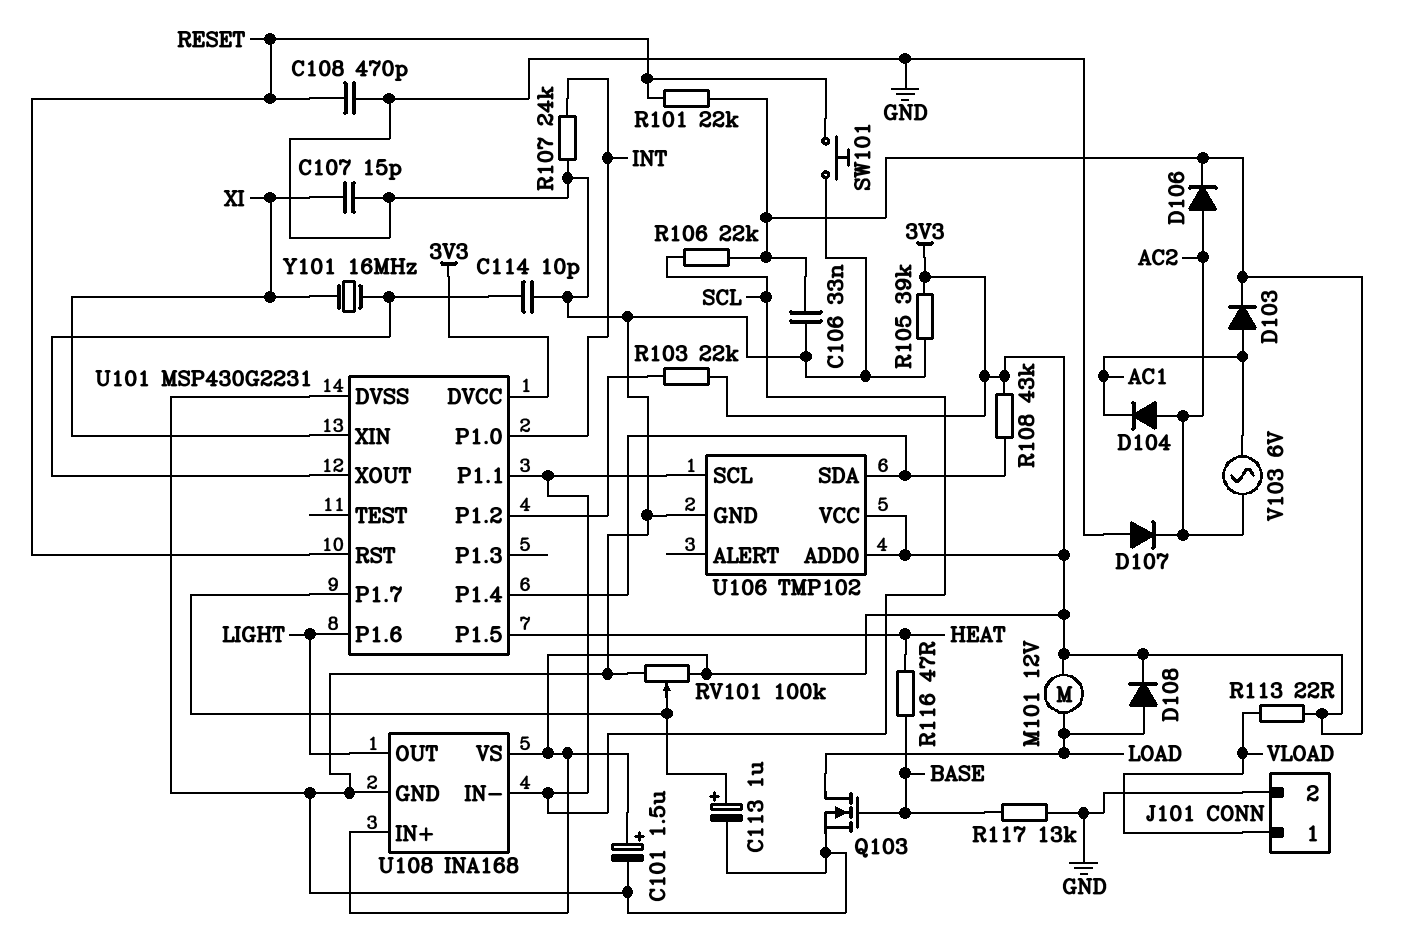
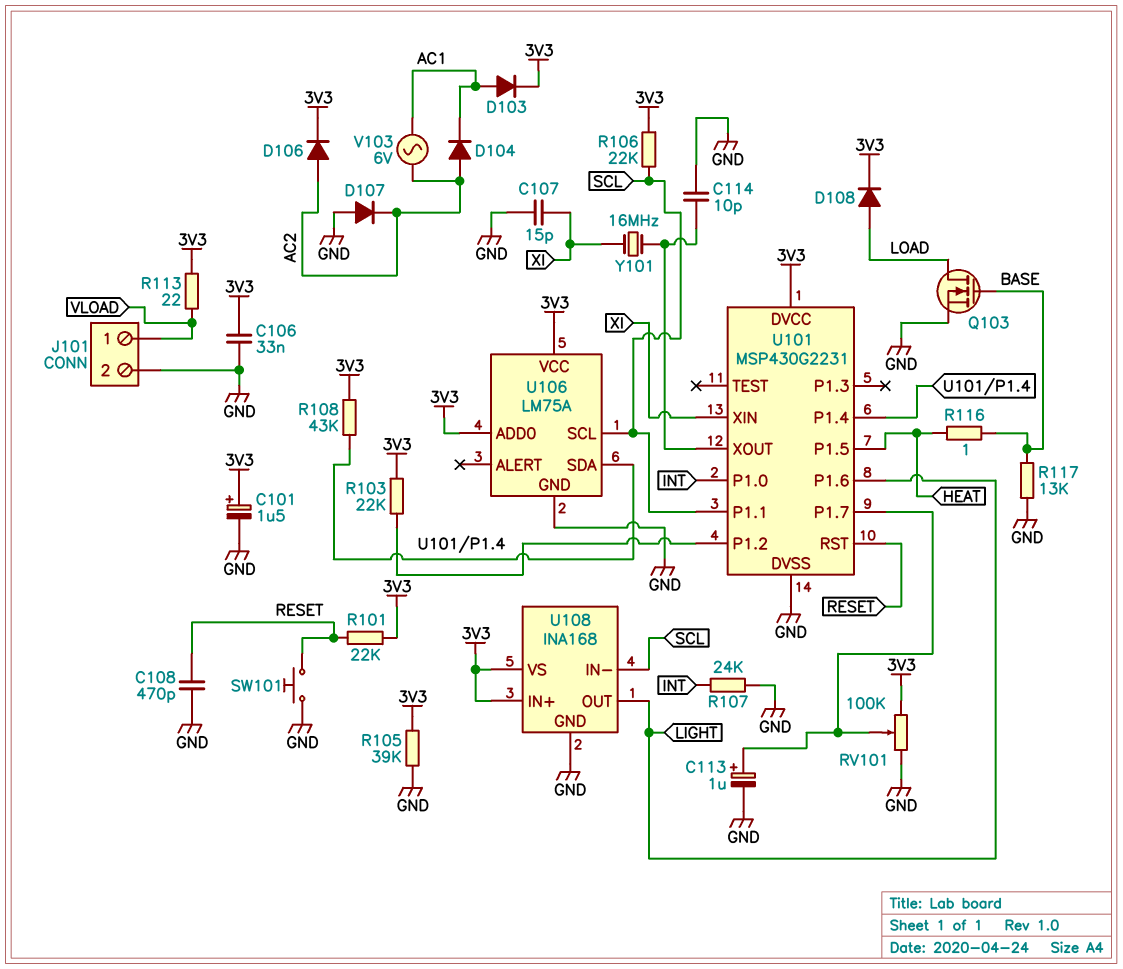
M101: motor 12V (3V3, LOAD) -> none
R116: 47 (BASE, HEAT) -> 1 (BASE, HEAT)
U106: TMP102 -> LM75A

